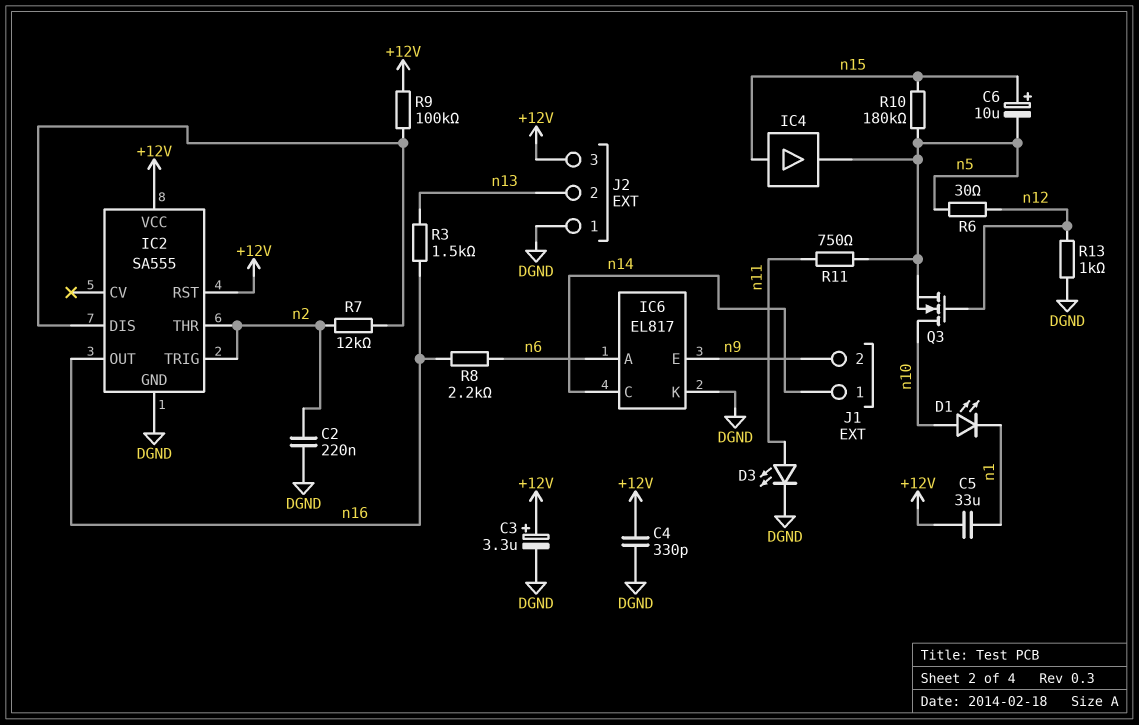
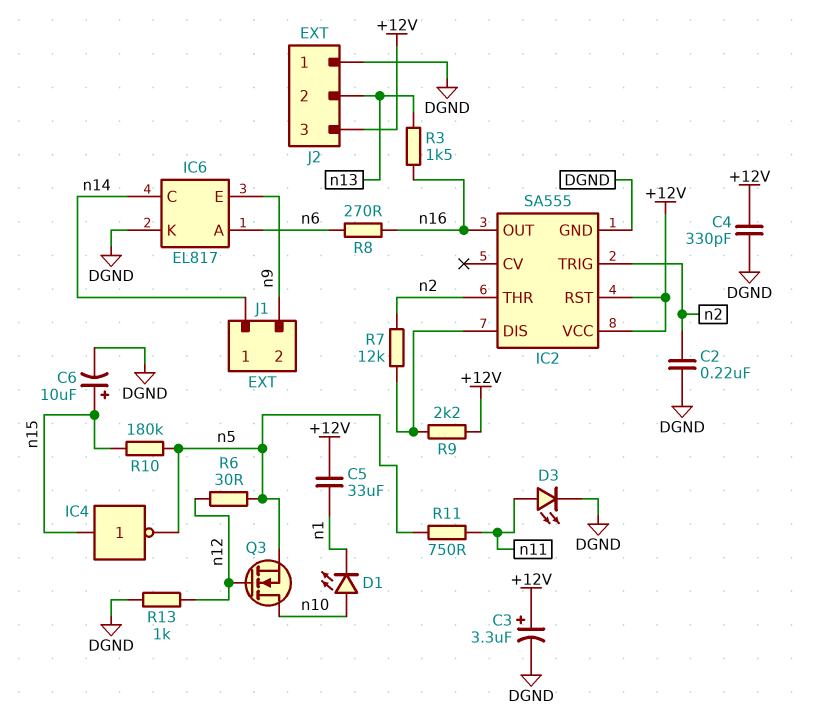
C6: 10uF (plus n15, minus n5) -> 10uF (plus n15, minus DGND)
IC4: buffer (in n15, out n5) -> NOT (in n15, out n5)
R8: 2.2k (n6, n16) -> 270 (n6, n16)
R9: 100k (+12V, IC2/DIS) -> 2.2k (+12V, IC2/DIS)

